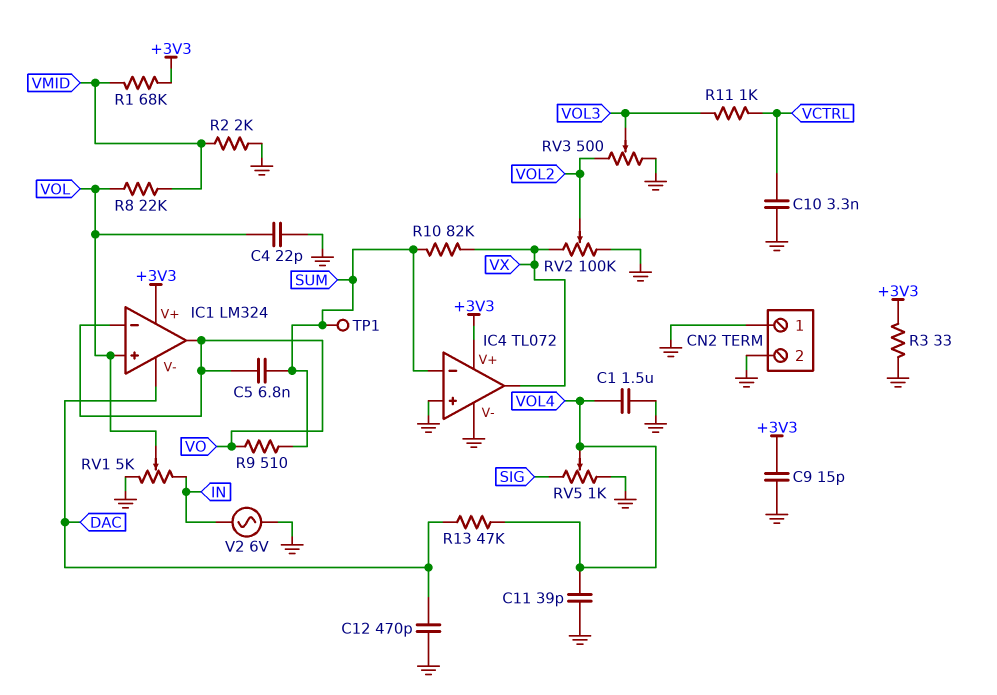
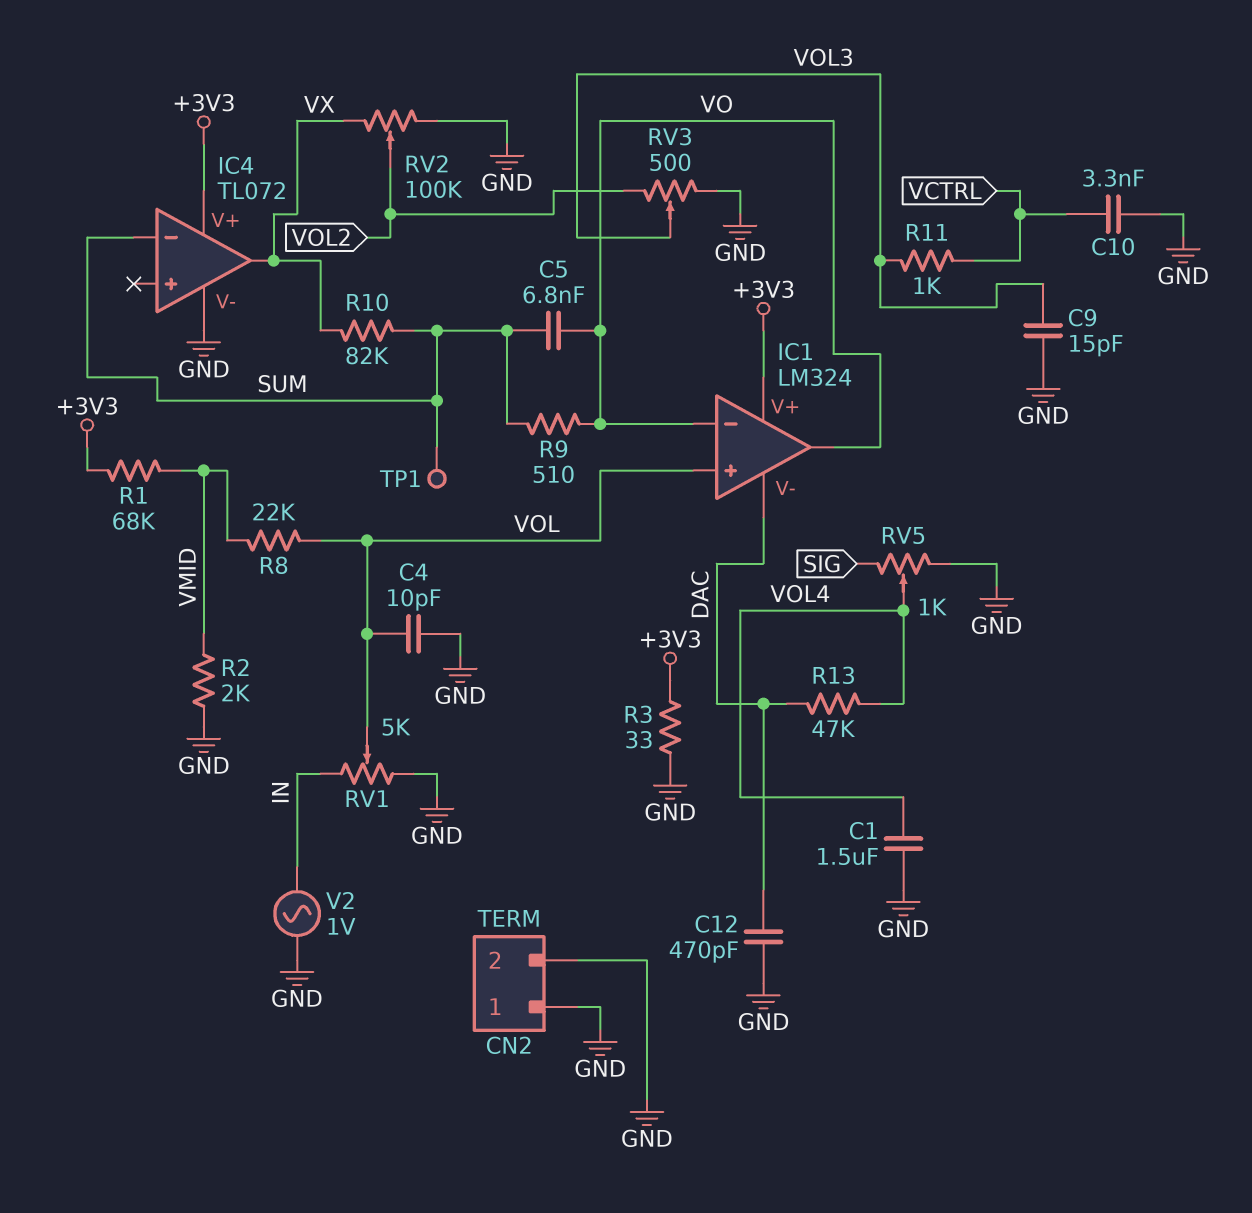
C4: 22pF (GND, VOL) -> 10pF (GND, VOL)
C9: 15pF (+3V3, GND) -> 15pF (GND, VOL3)
C11: 39pF (GND, VOL4) -> none
IC4 pin in+: GND -> none
V2: AC 6V (GND, IN) -> AC 1V (GND, IN)

